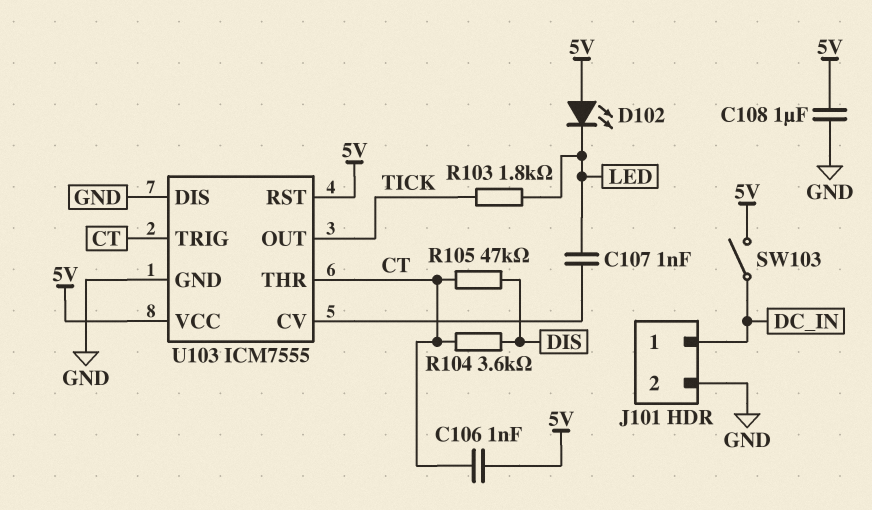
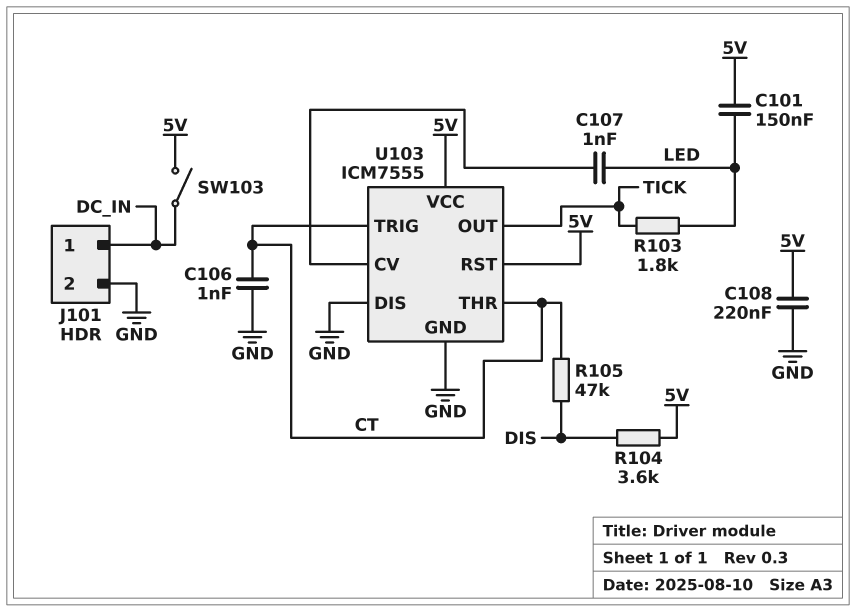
C101: none -> 150nF (5V, LED)
C106: 1nF (5V, CT) -> 1nF (CT, GND)
C108: 1uF (5V, GND) -> 220nF (5V, GND)
D102: LED (A 5V, K LED) -> none
R104: 3.6k (CT, DIS) -> 3.6k (5V, DIS)

